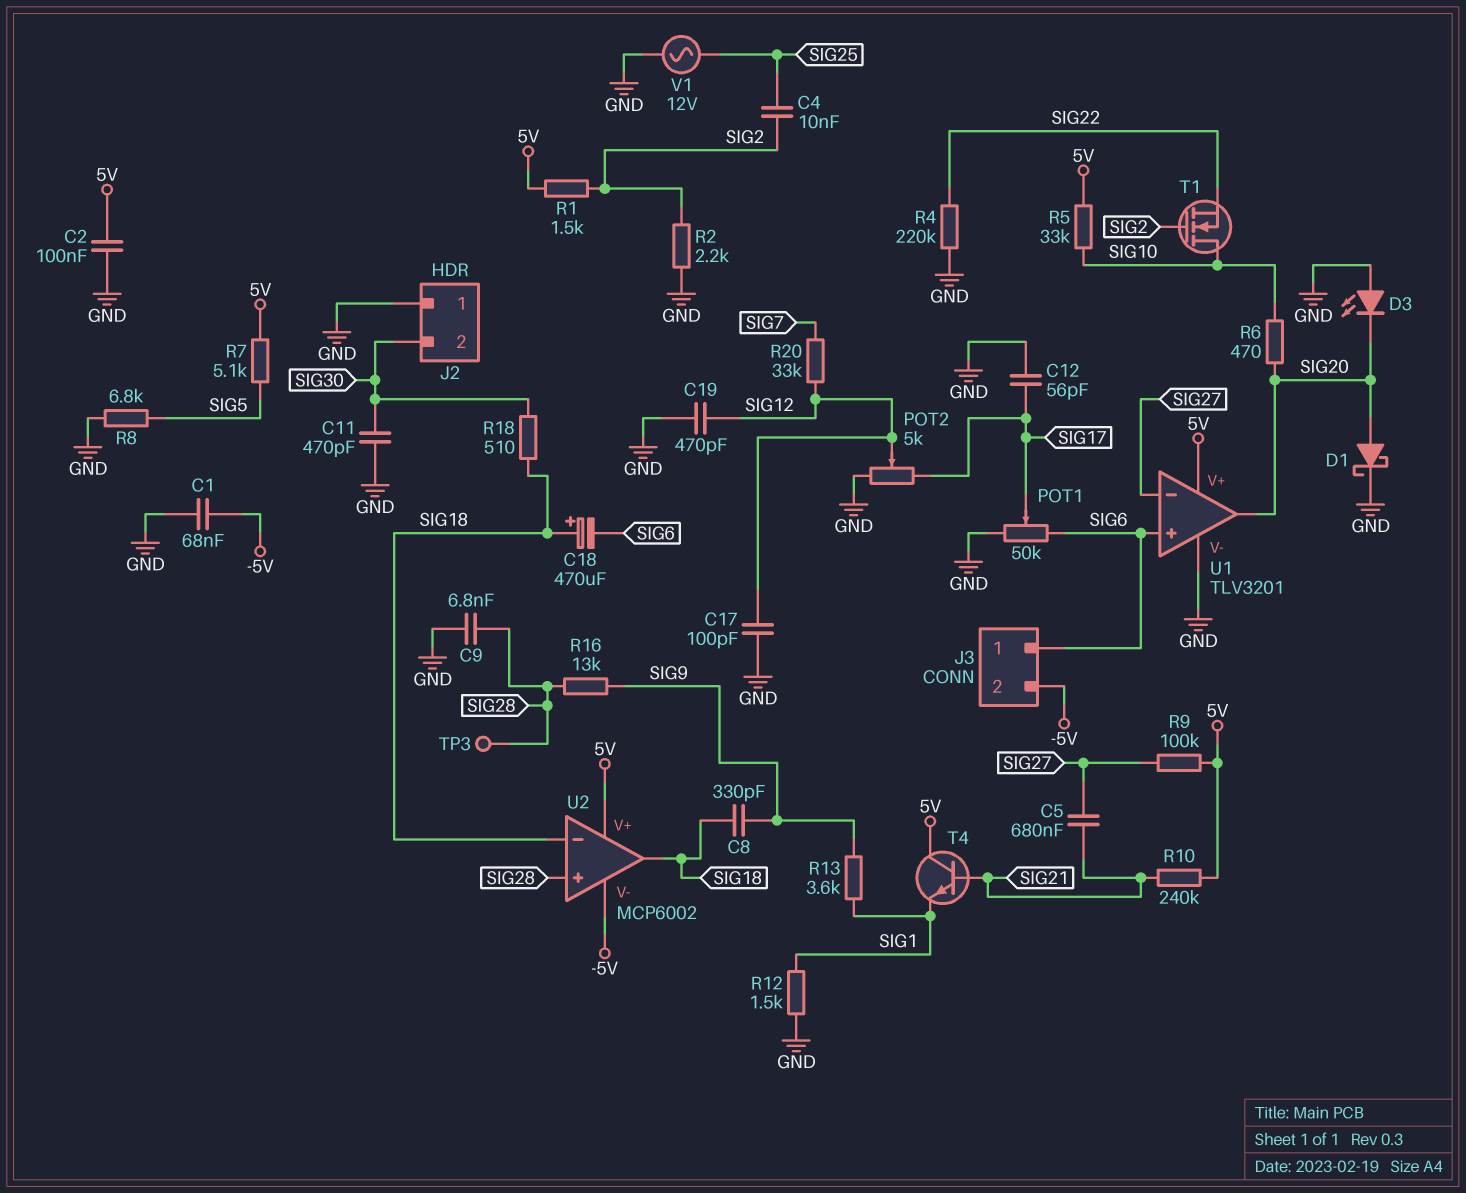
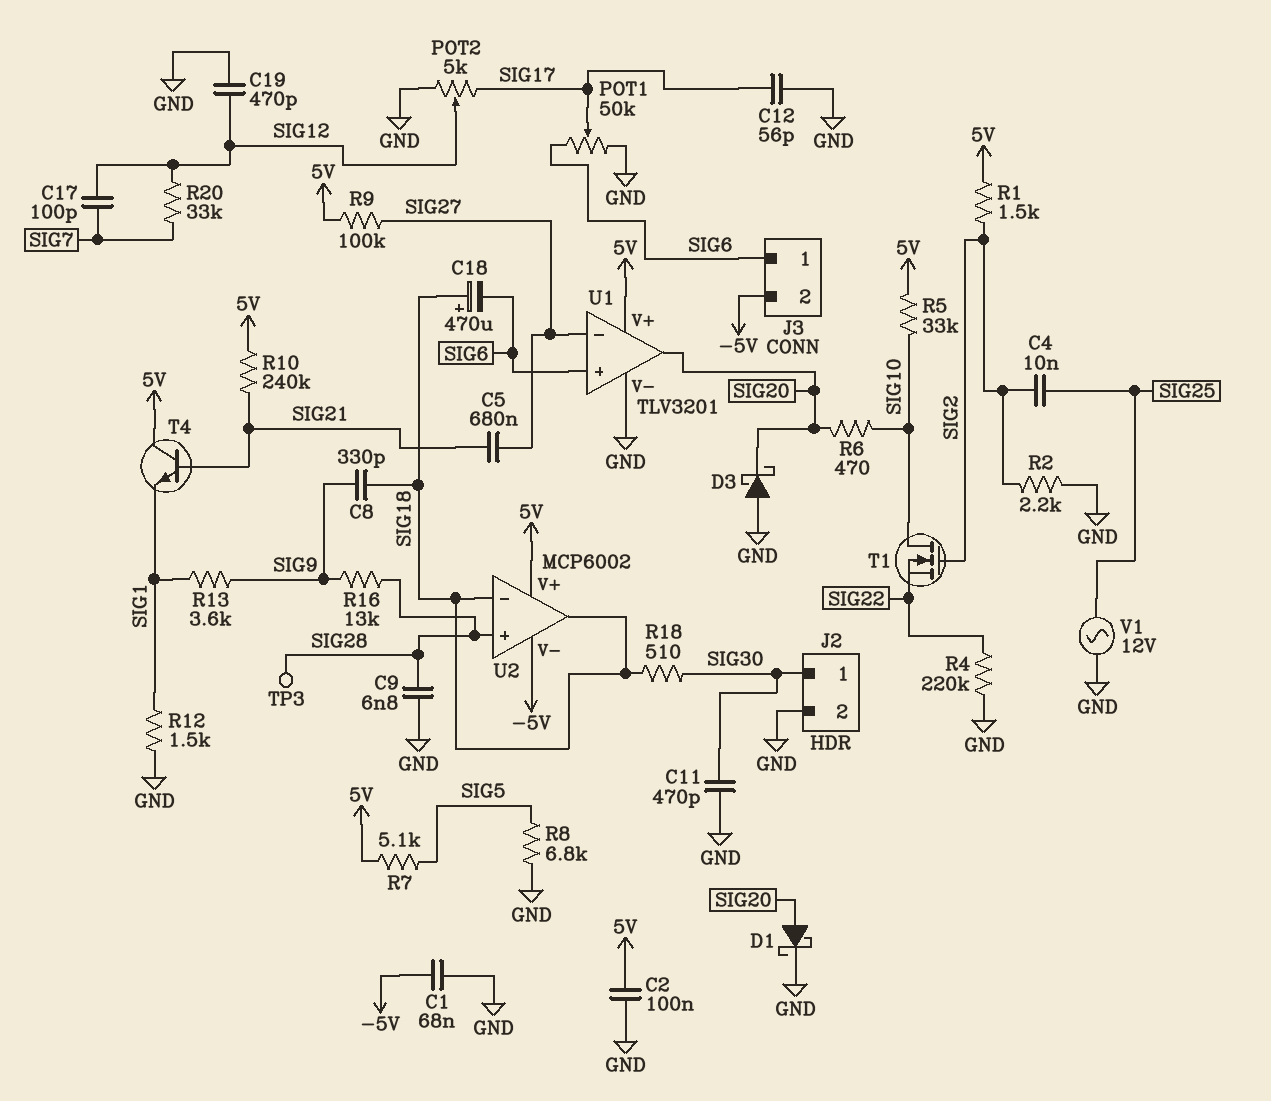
C17: 100pF (GND, SIG12) -> 100pF (SIG7, SIG12)
D3: LED (A GND, K SIG20) -> schottky (A GND, K SIG20)
J2 pin 1: GND -> SIG30
J2 pin 2: SIG30 -> GND

